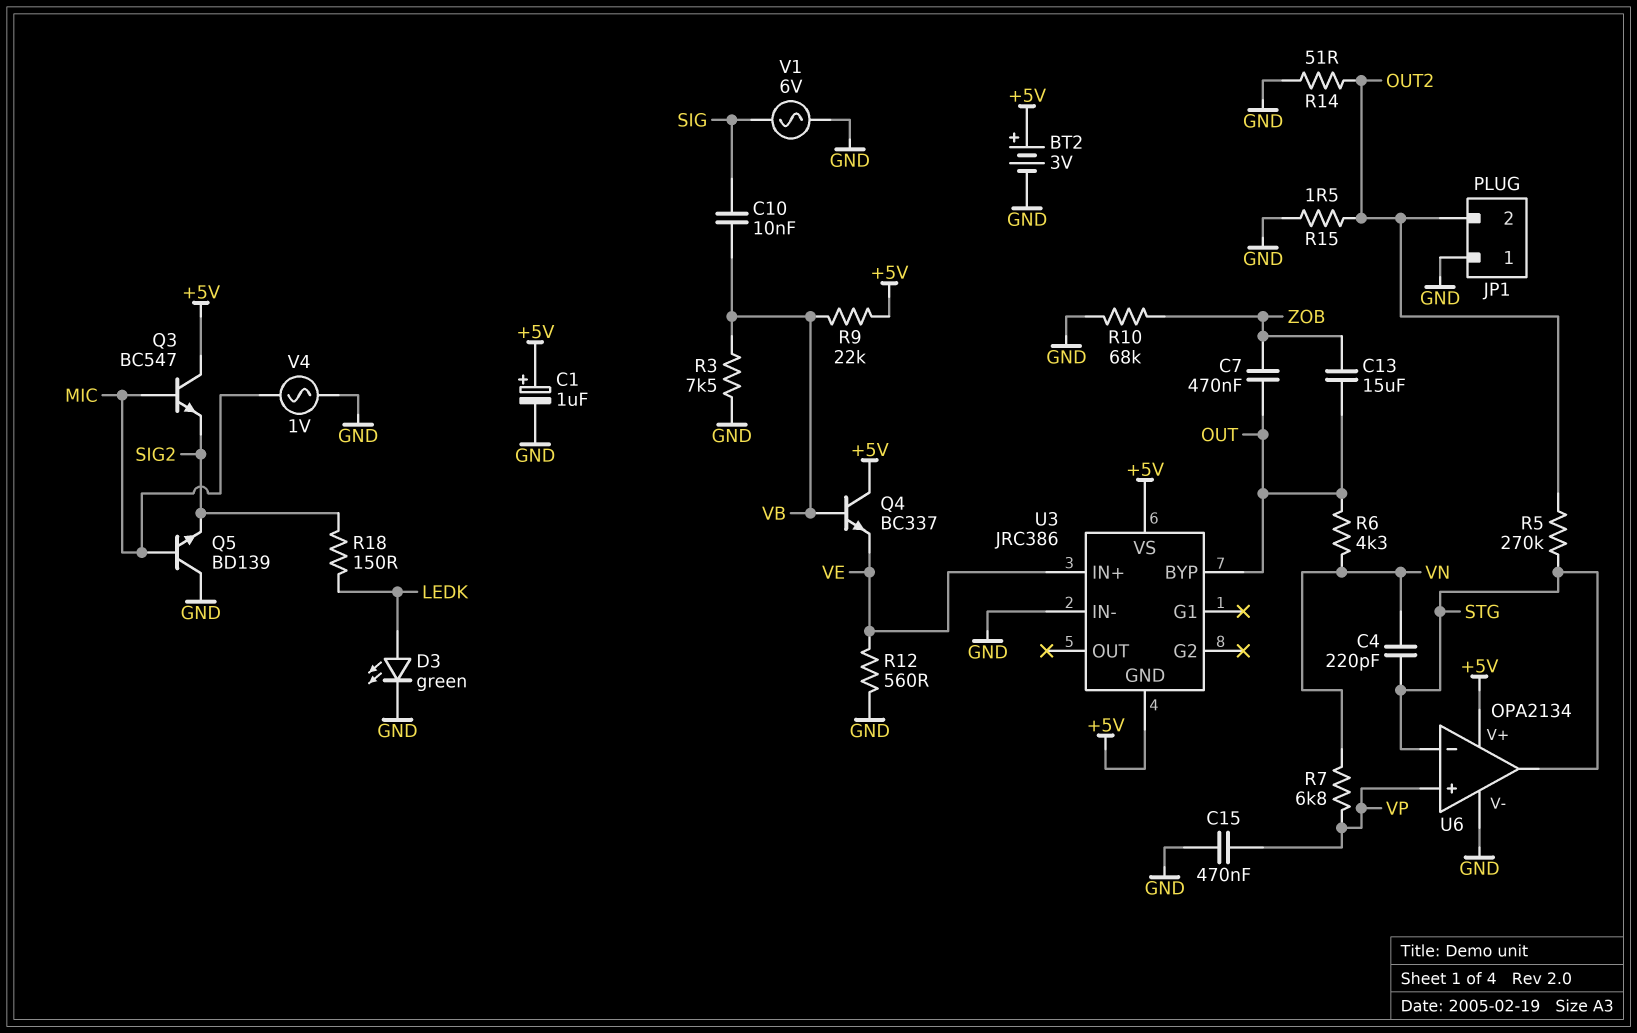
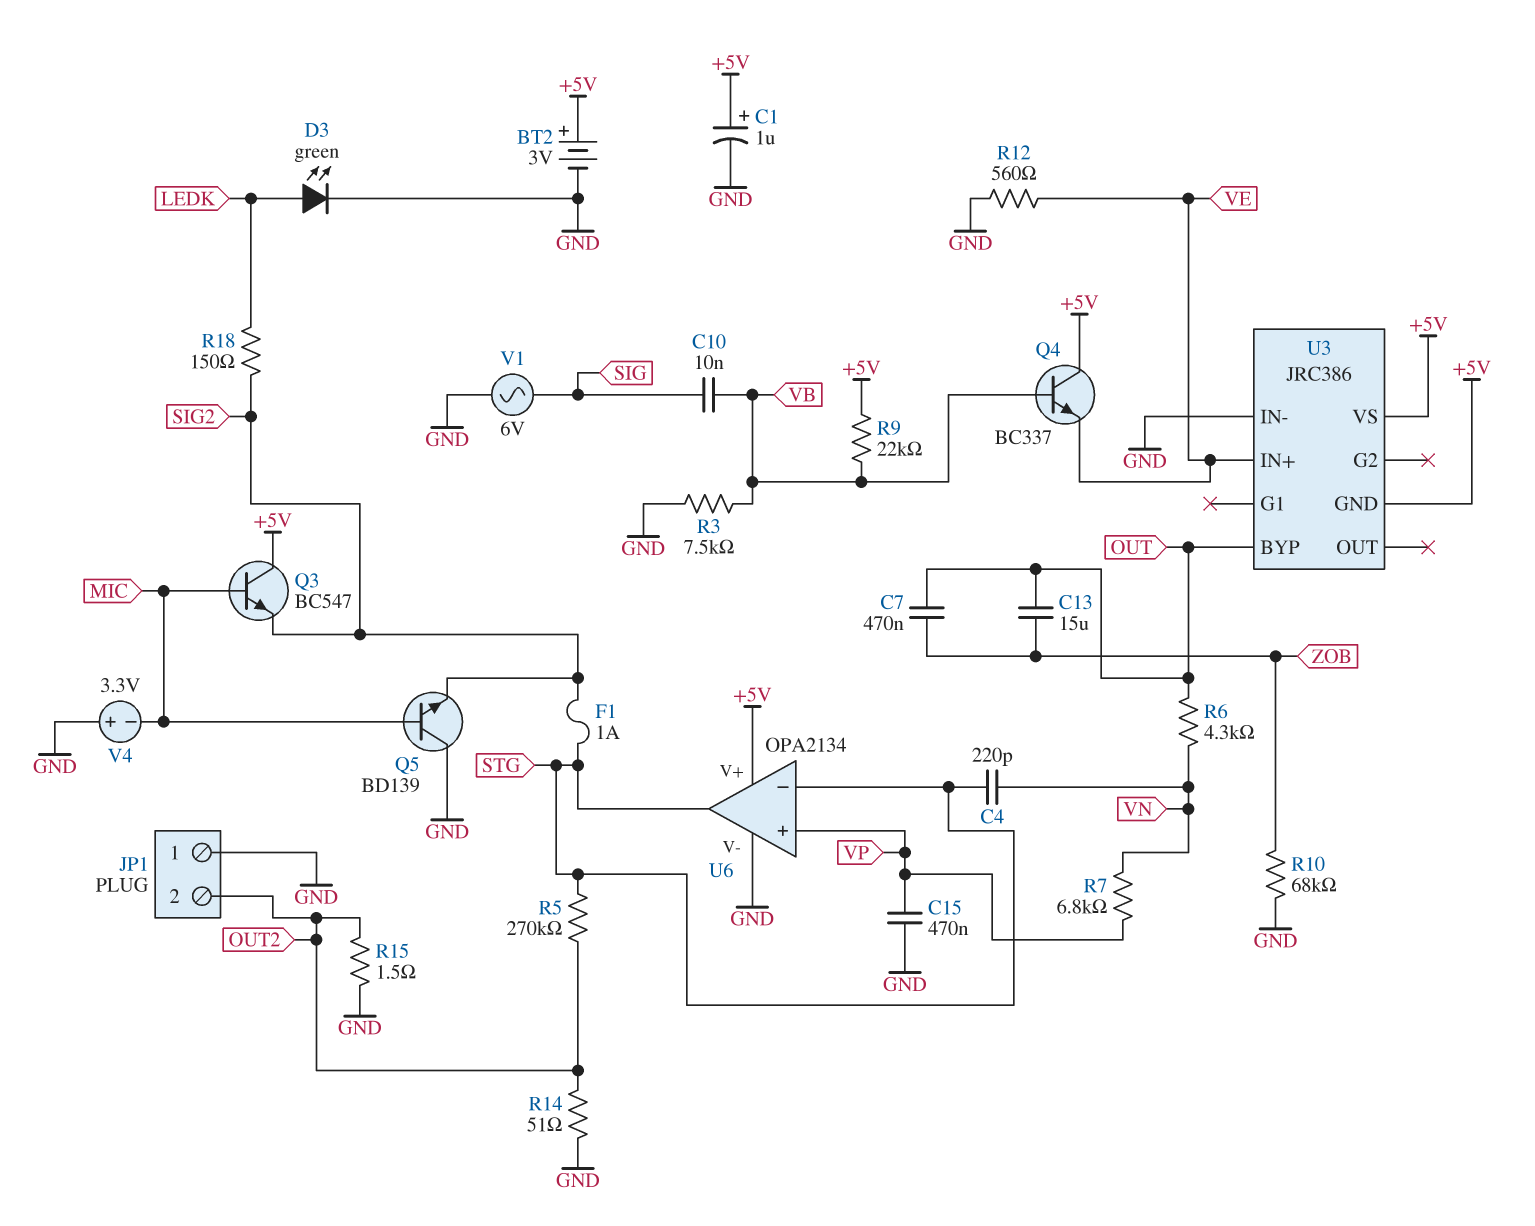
F1: none -> 1A (SIG2, STG)
V4: AC 1V (GND, MIC) -> 3.3V (plus GND, minus MIC)

